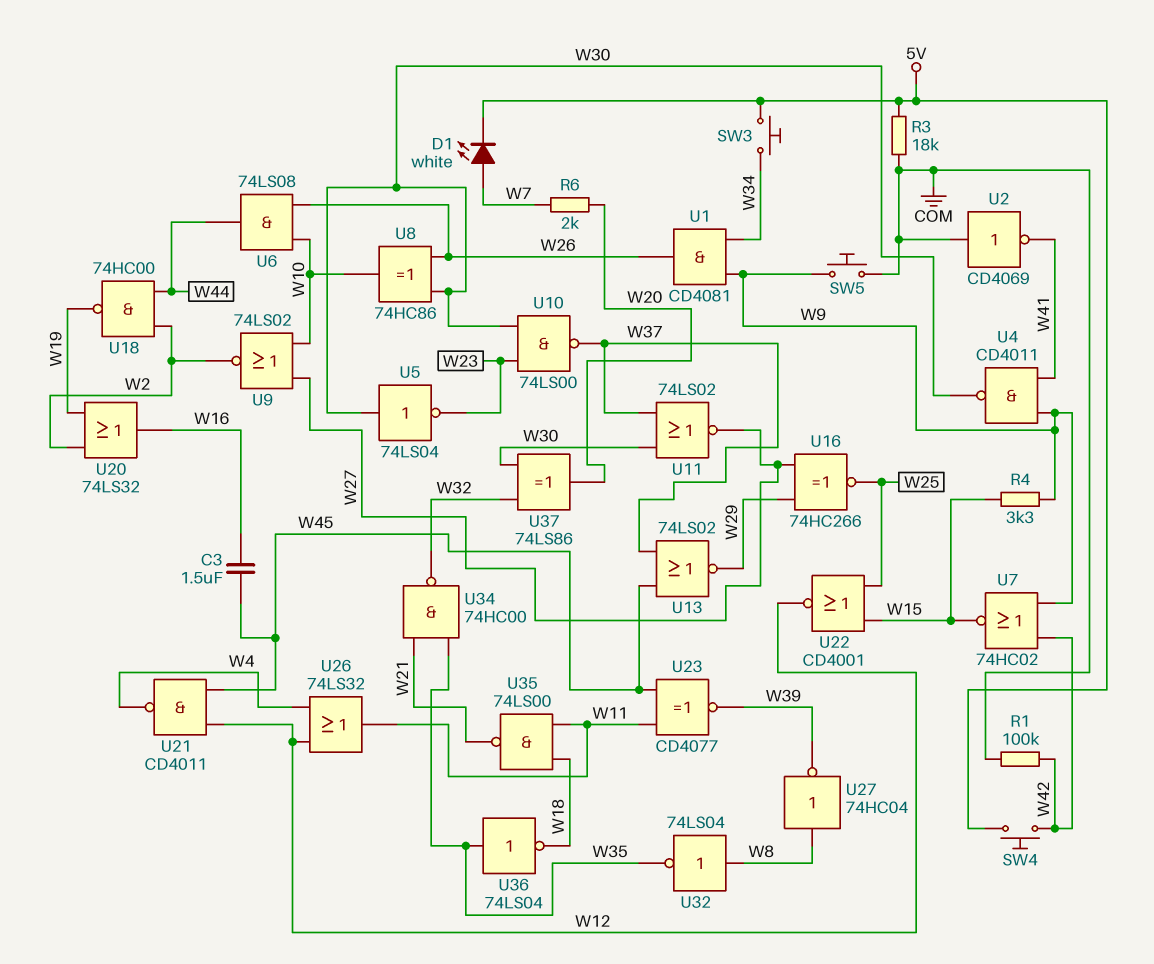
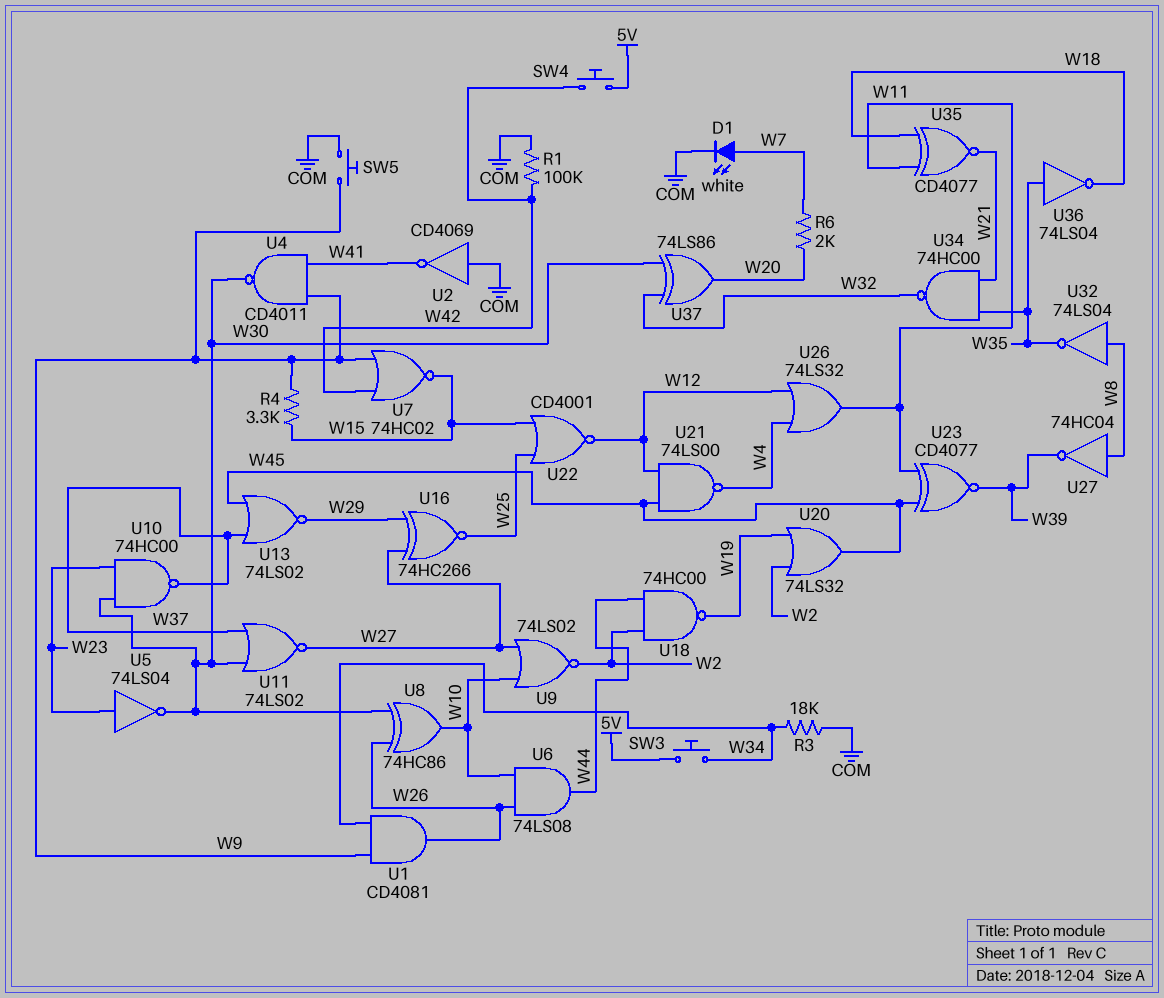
C3: 1.5uF (W16, W45) -> none
D1: LED white (A W7, K 5V) -> LED white (A W7, K COM)
R3: 18k (5V, COM) -> 18k (COM, W34)
U5: NOT 74LS04 (in W30, out W23) -> NOT 74LS04 (in W23, out W30)
U10: NAND 74LS00 (in W23, in W30, out W37) -> NAND 74HC00 (in W23, in W30, out W37)
U20: OR 74LS32 (in W2, in W19, out W16) -> OR 74LS32 (in W2, in W19, out W45)
U21: NAND CD4011 (in W12, in W45, out W4) -> NAND 74LS00 (in W12, in W45, out W4)
U35: NAND 74LS00 (in W11, in W18, out W21) -> XNOR CD4077 (in W11, in W18, out W21)

